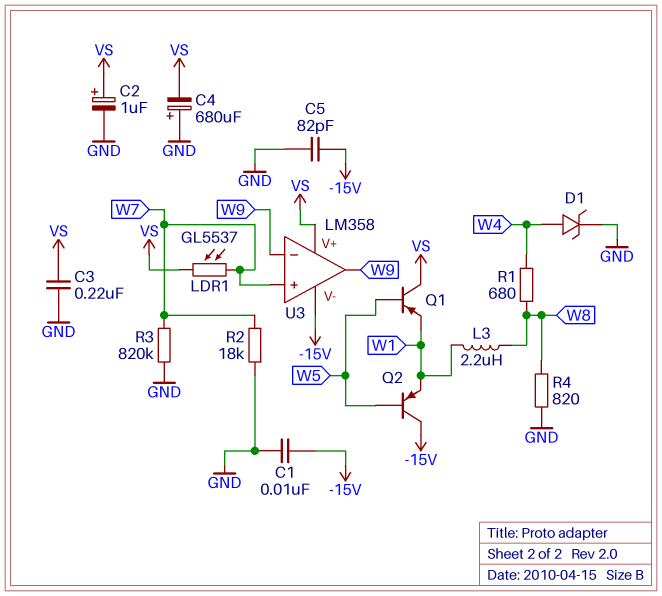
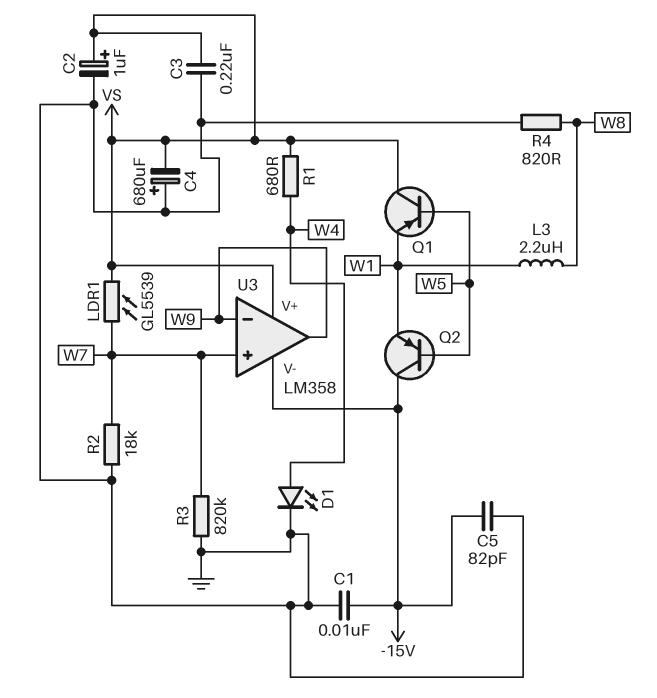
D1: zener (A W4, K GND) -> LED (A W4, K GND)
LDR1: GL5537 (VS, W7) -> GL5539 (VS, W7)
R1: 680 (W4, W8) -> 680 (VS, W4)

